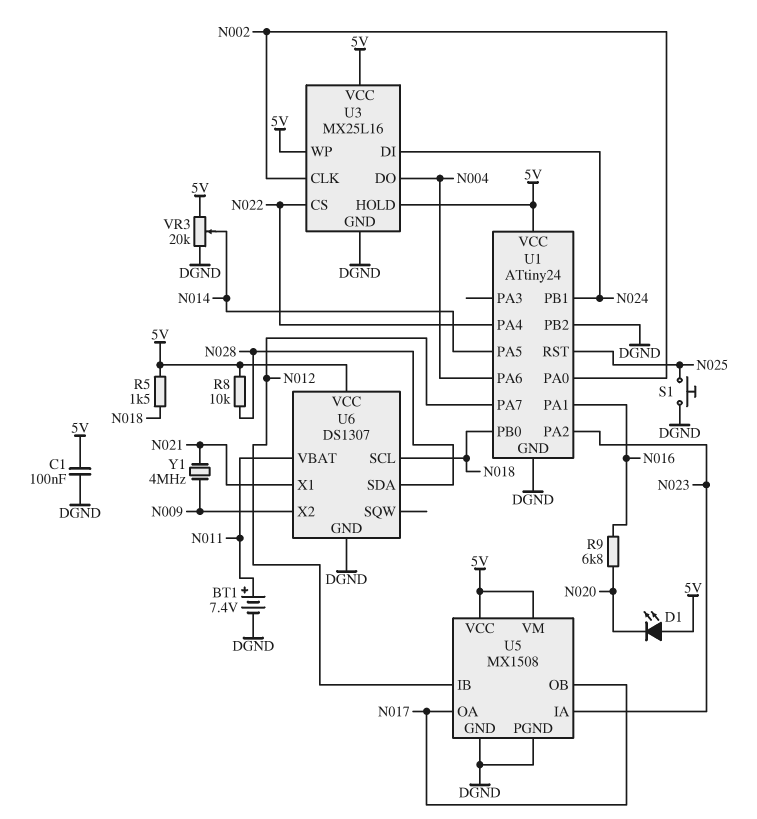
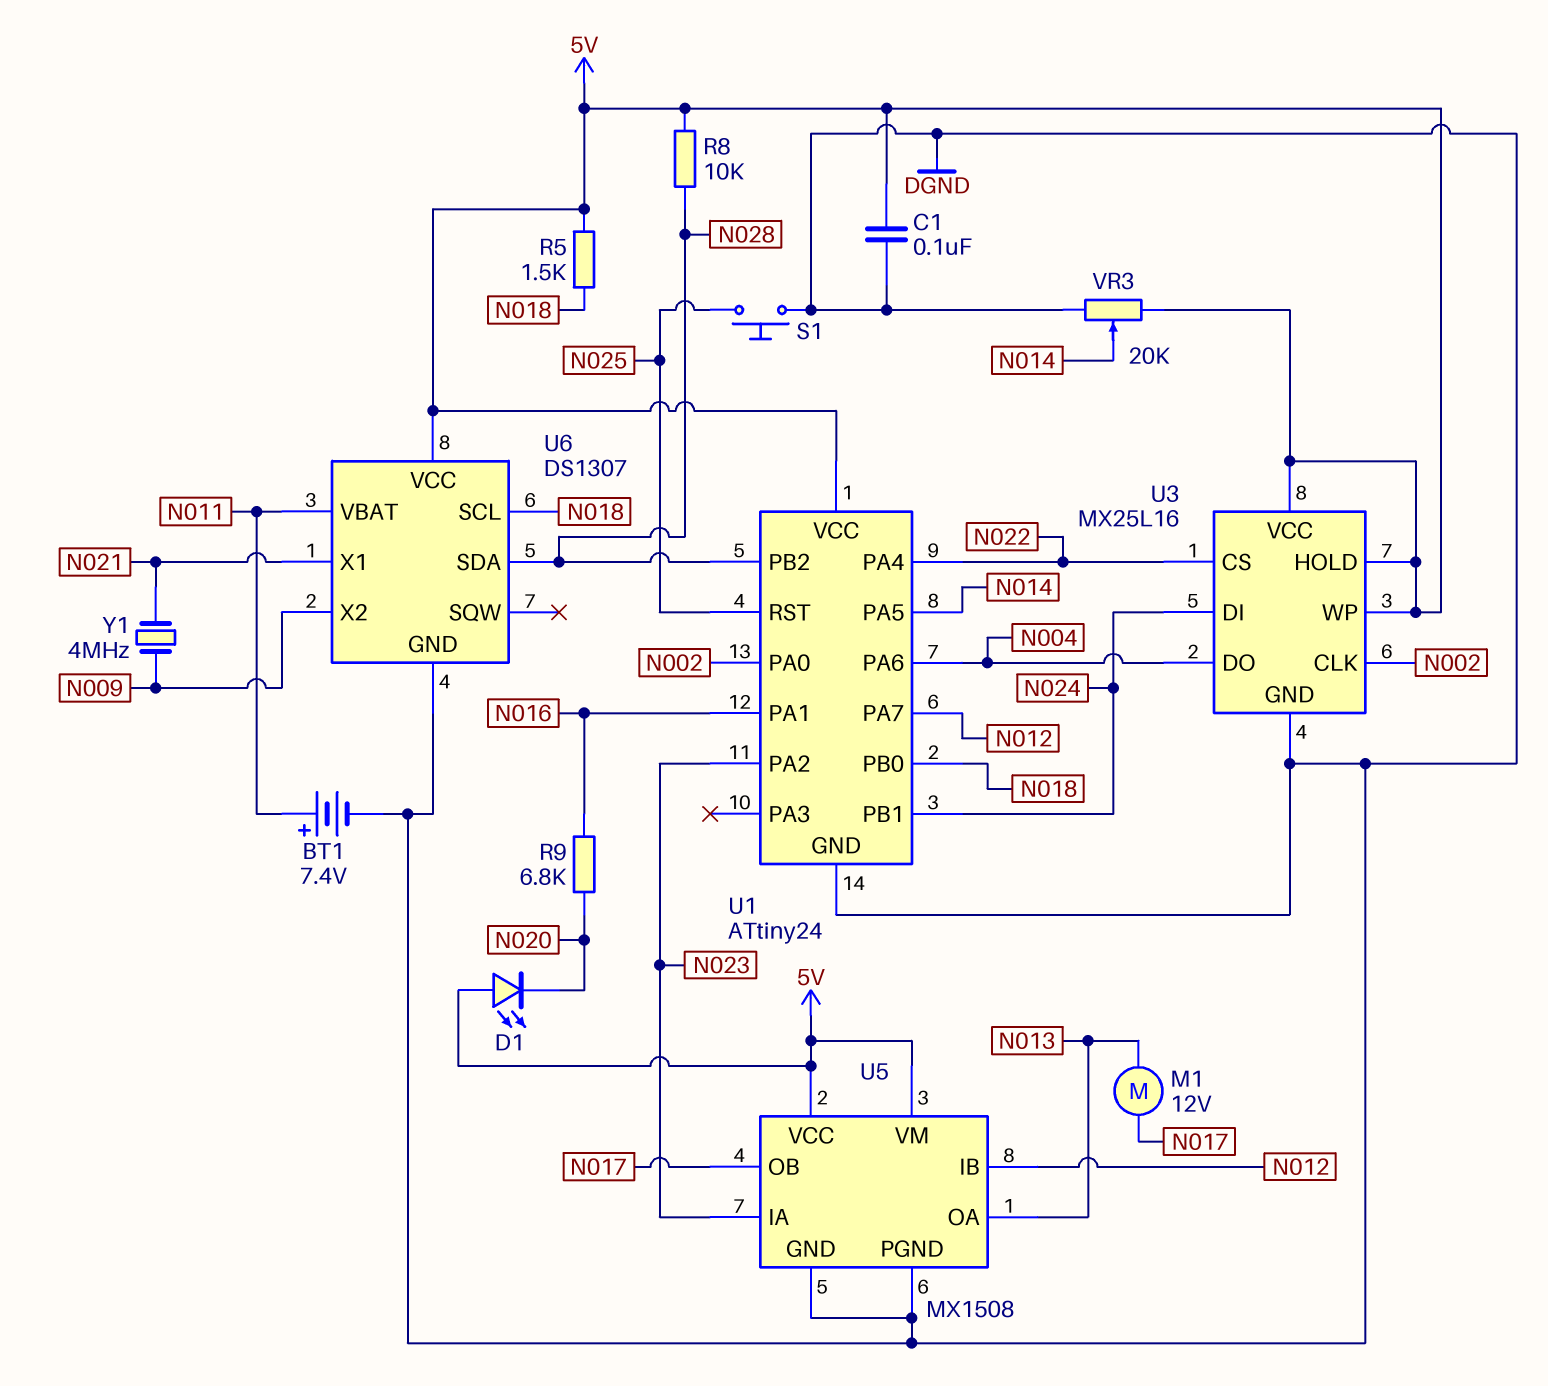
M1: none -> motor 12V (N013, N017)
U1 pin PB2: DGND -> N028
U5 pin OA: N017 -> N013

